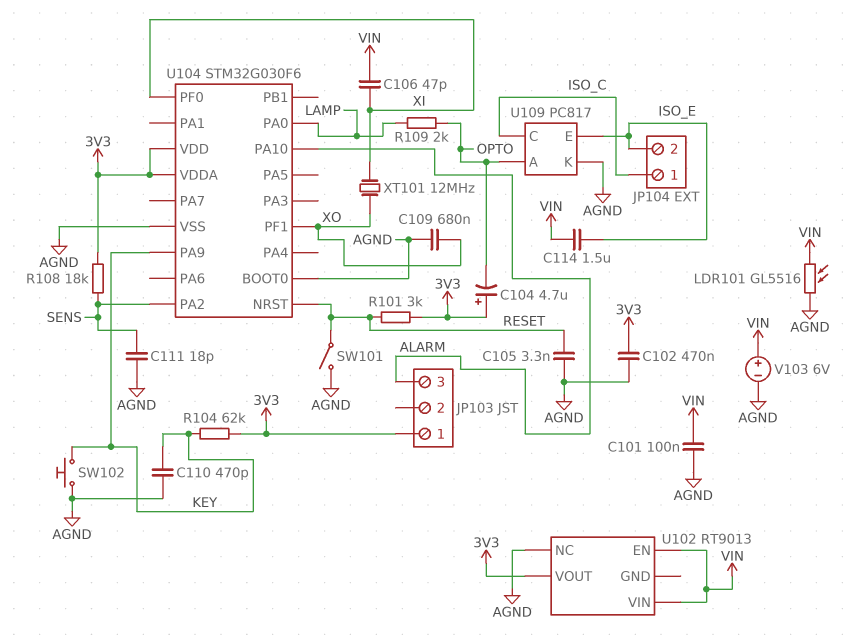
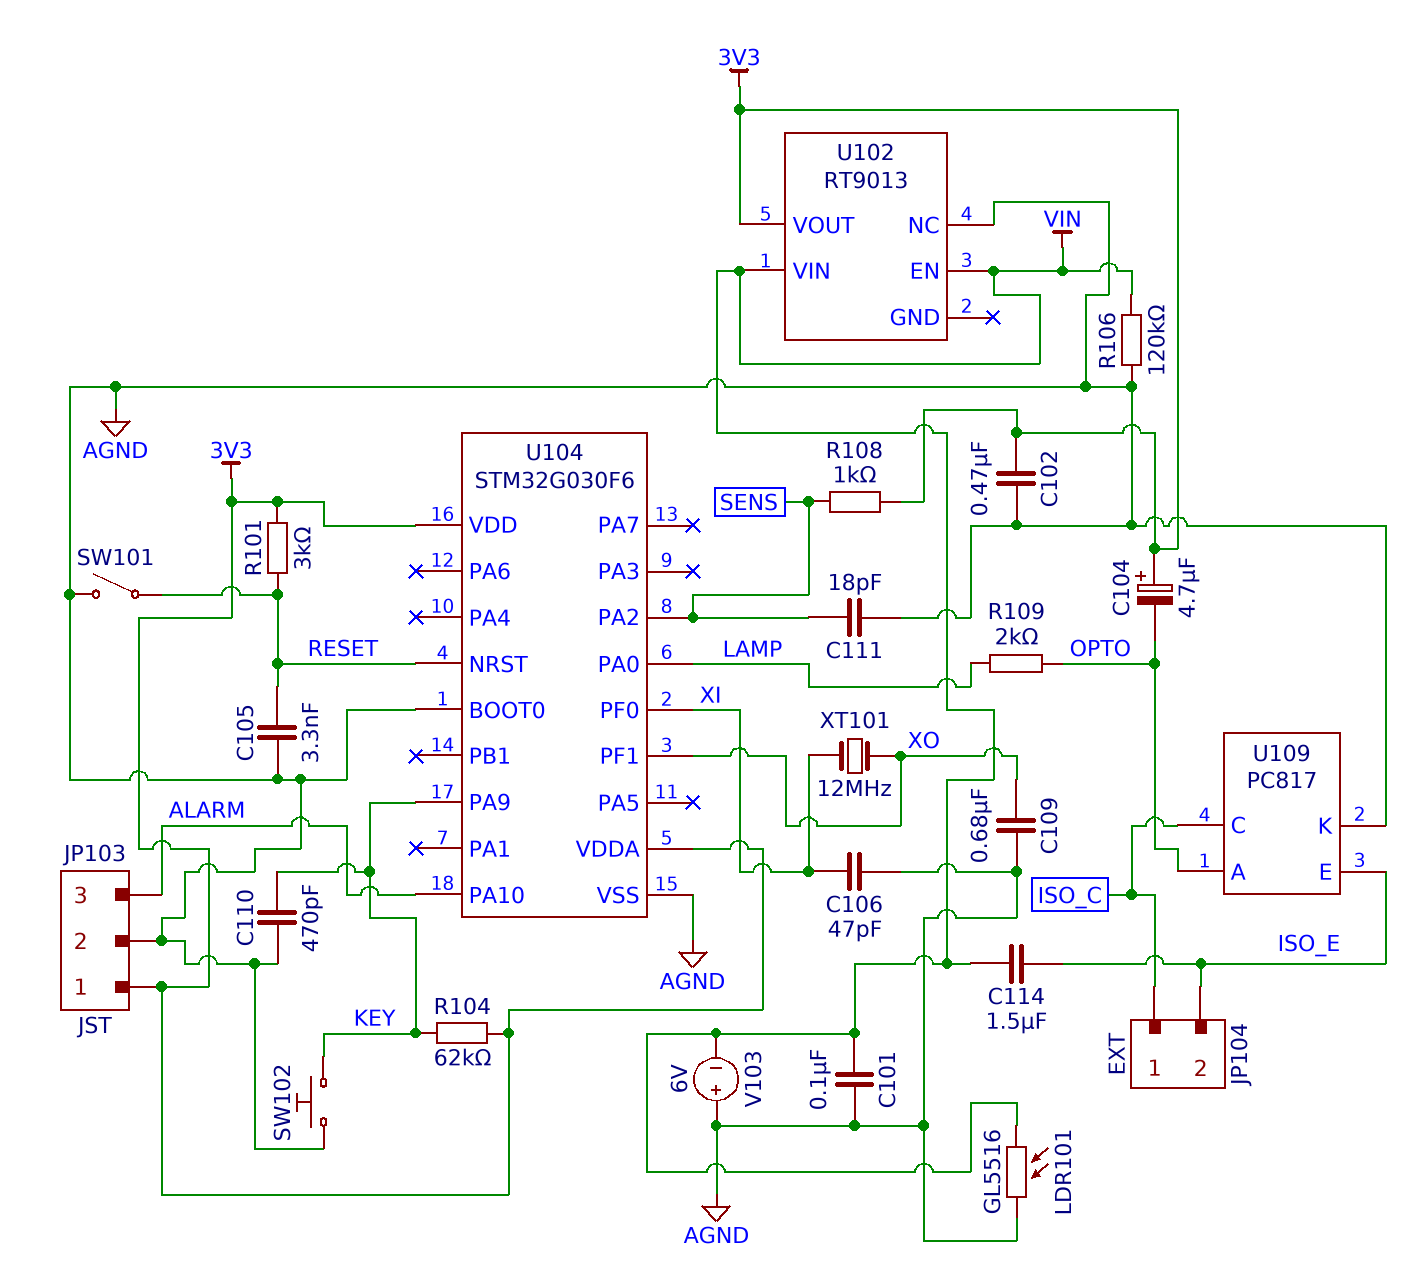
C106: 47pF (VIN, XI) -> 47pF (AGND, XI)
JP103 pin 2: none -> AGND
R106: none -> 120k (AGND, VIN)
R108: 18k (3V3, SENS) -> 1k (3V3, SENS)
V103: 6V (plus VIN, minus AGND) -> 6V (plus AGND, minus VIN)

